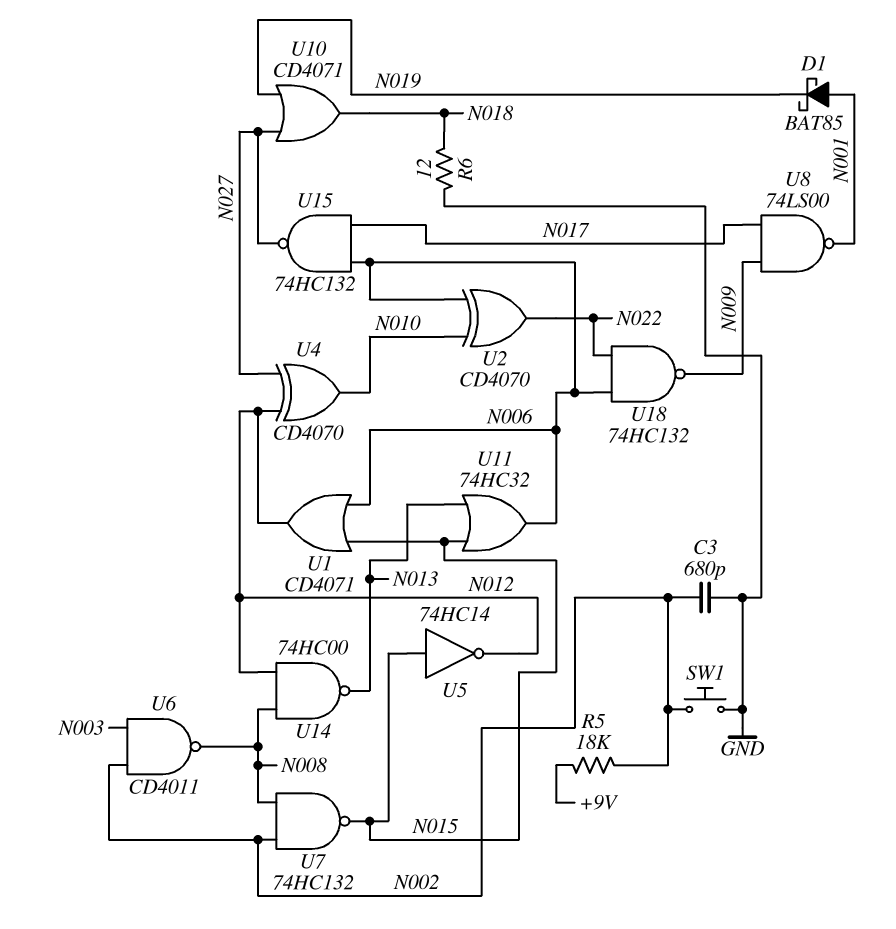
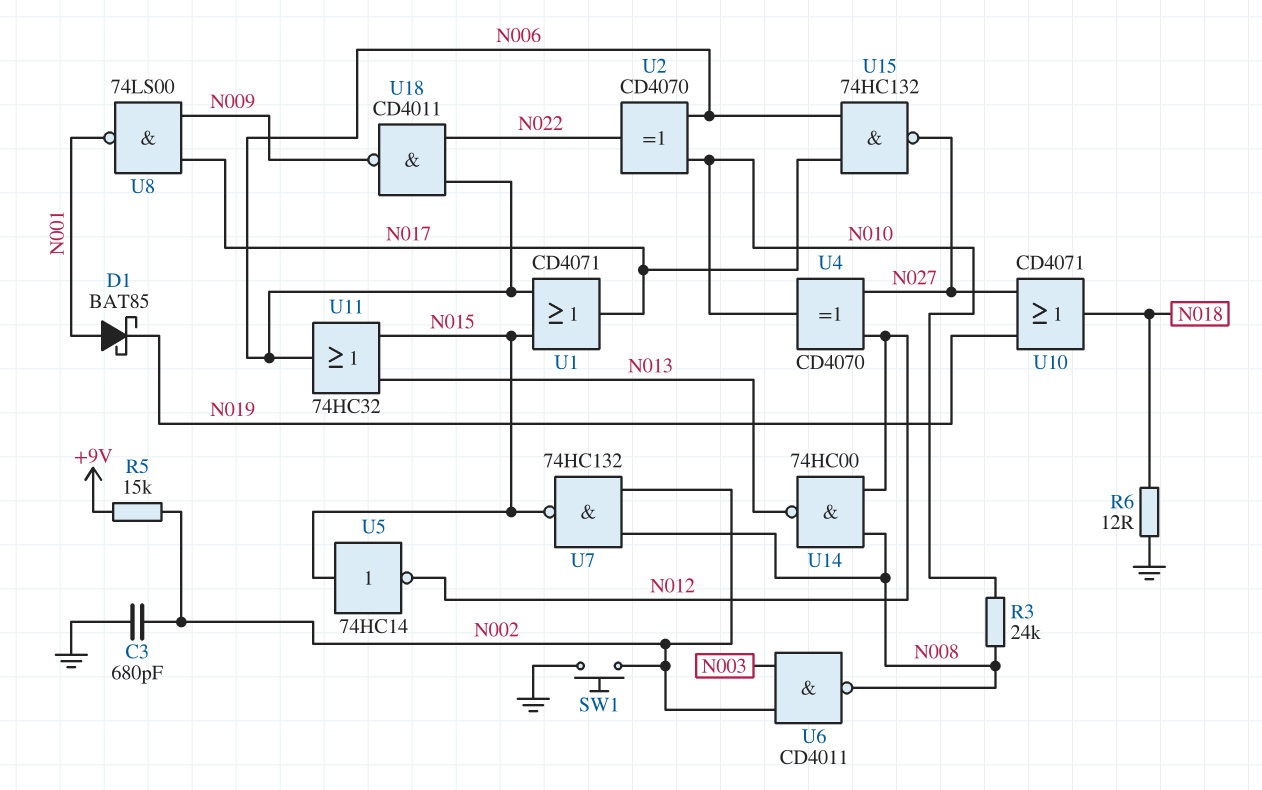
R3: none -> 24k (N008, N010)
R5: 18k (+9V, N002) -> 15k (+9V, N002)
U1: OR CD4071 (in N006, in N015, out N012) -> OR CD4071 (in N006, in N015, out N017)
U18: NAND 74HC132 (in N006, in N022, out N009) -> NAND CD4011 (in N006, in N022, out N009)

